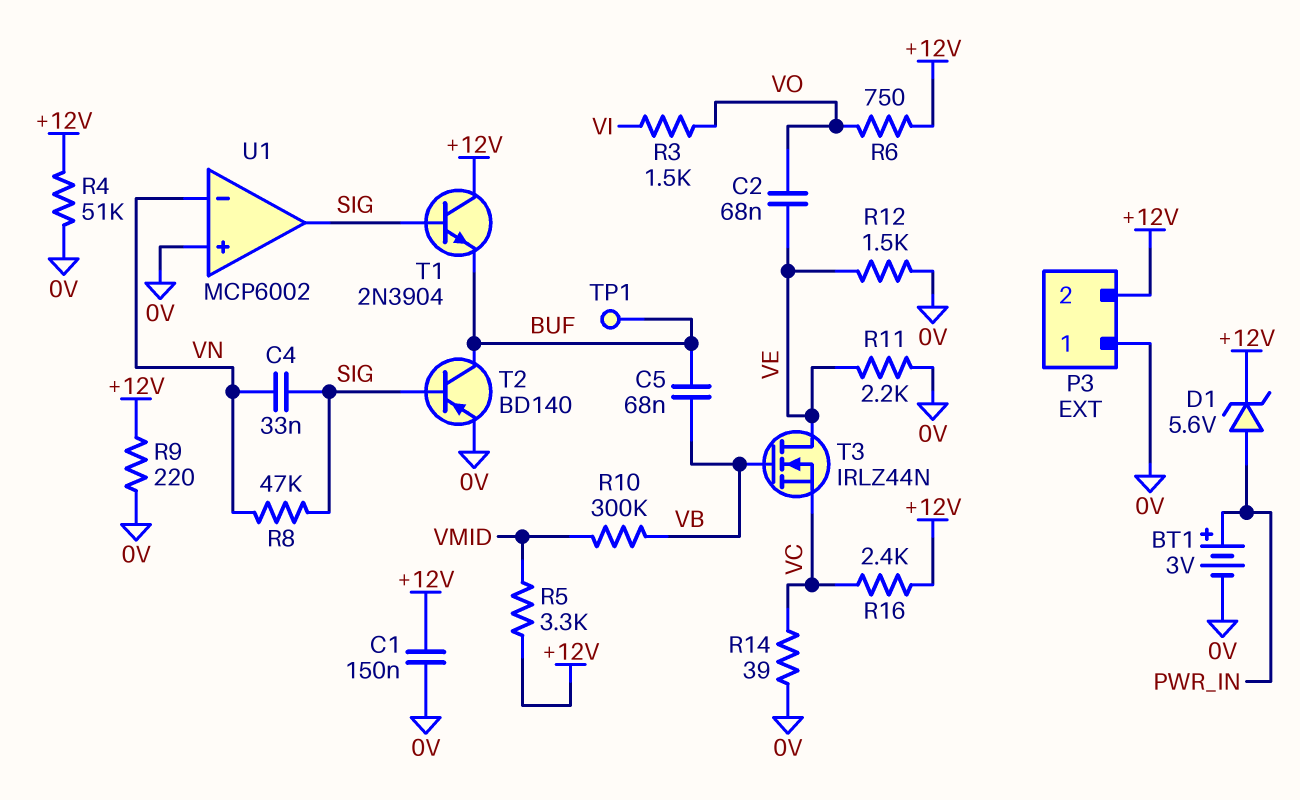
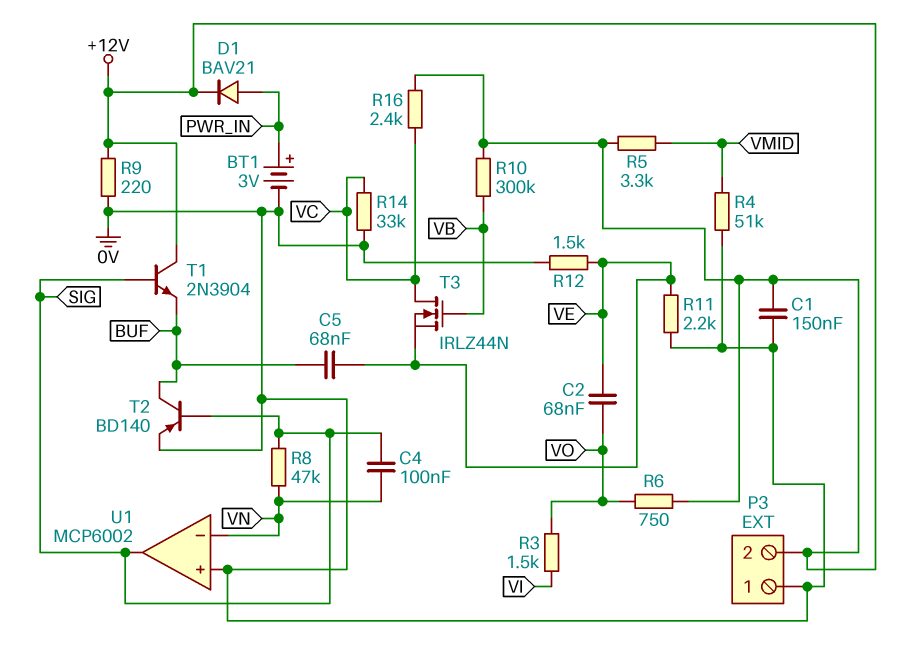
C4: 33nF (SIG, VN) -> 100nF (SIG, VN)
C5: 68nF (BUF, VB) -> 68nF (BUF, VE)
D1: zener 5.6V (A PWR_IN, K +12V) -> diode BAV21 (A PWR_IN, K +12V)
R4: 51k (+12V, 0V) -> 51k (0V, VMID)
R10: 300k (VB, VMID) -> 300k (+12V, VB)
R14: 39 (0V, VC) -> 33k (0V, VC)
T3: NMOS IRLZ44N (G VB, D VE, S VC) -> NMOS IRLZ44N (G VB, D VC, S VE)
TP1: test point (BUF) -> none

